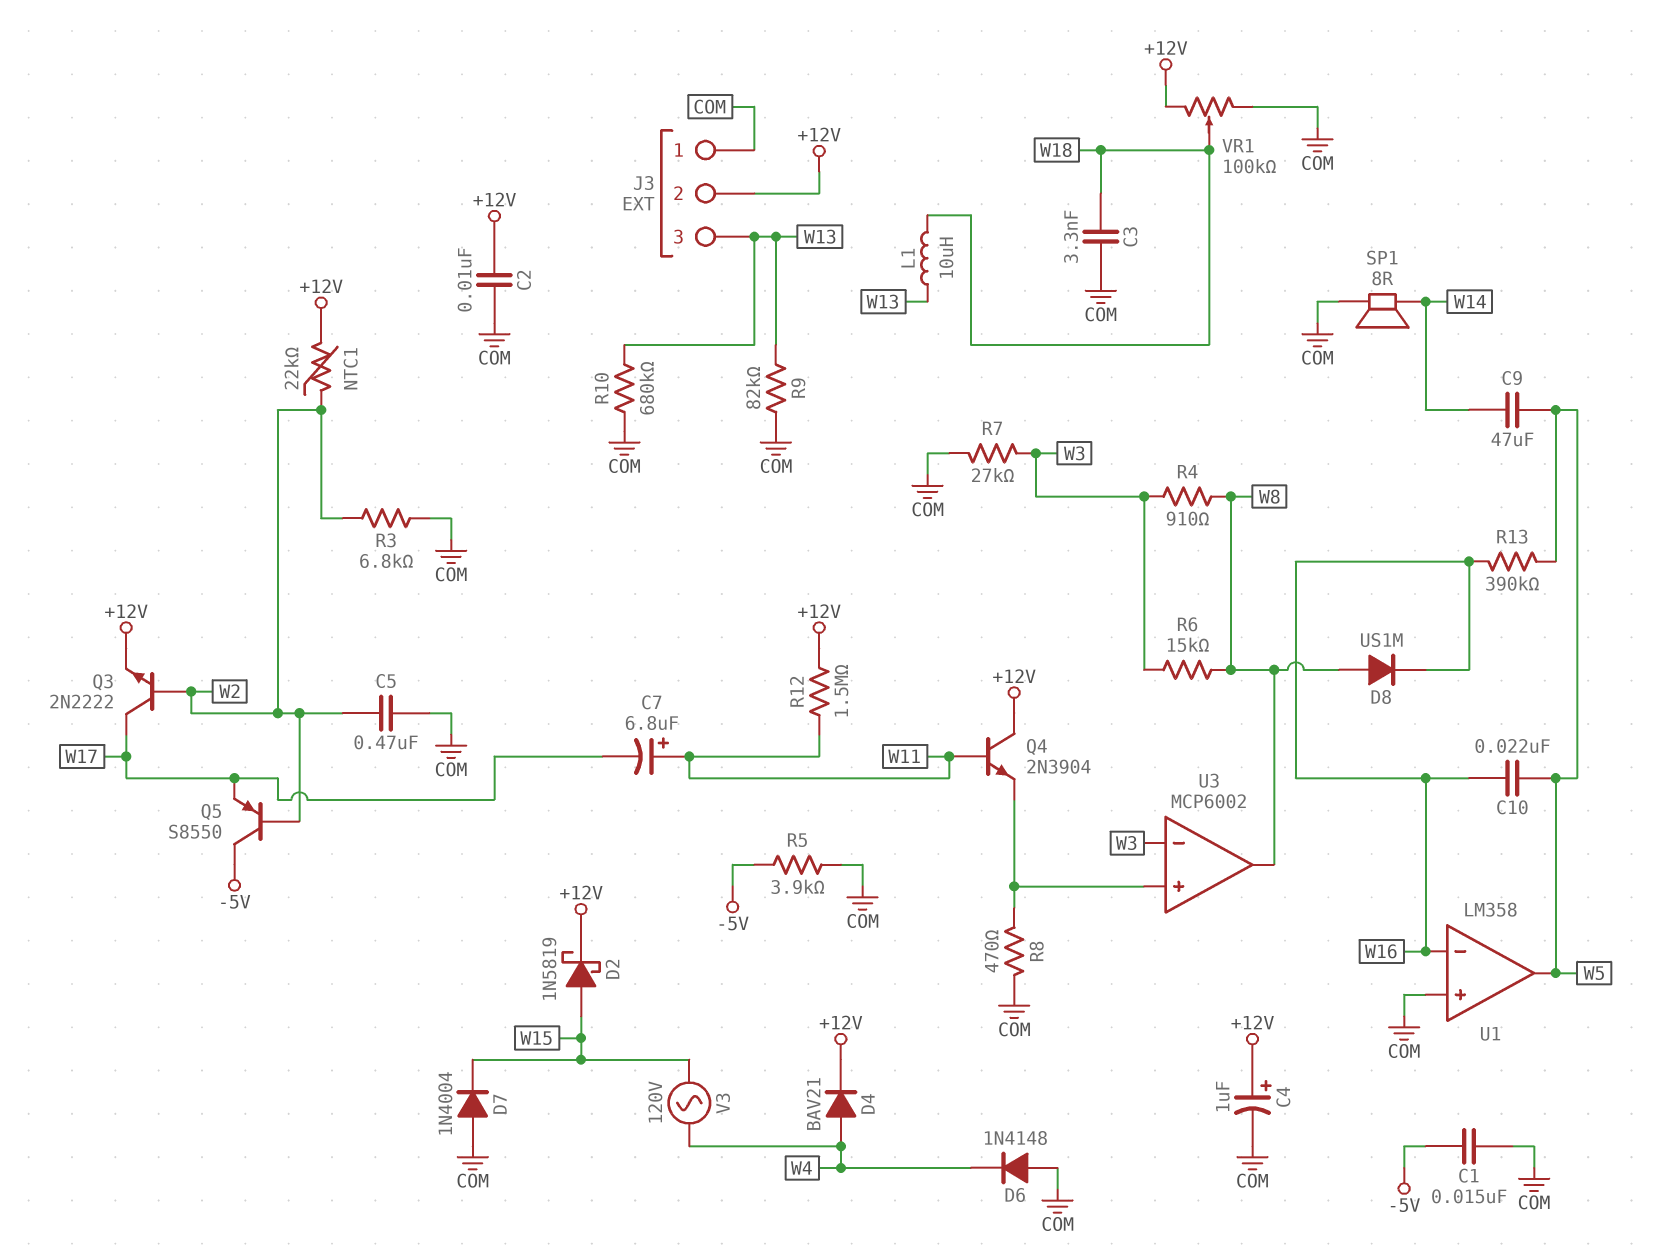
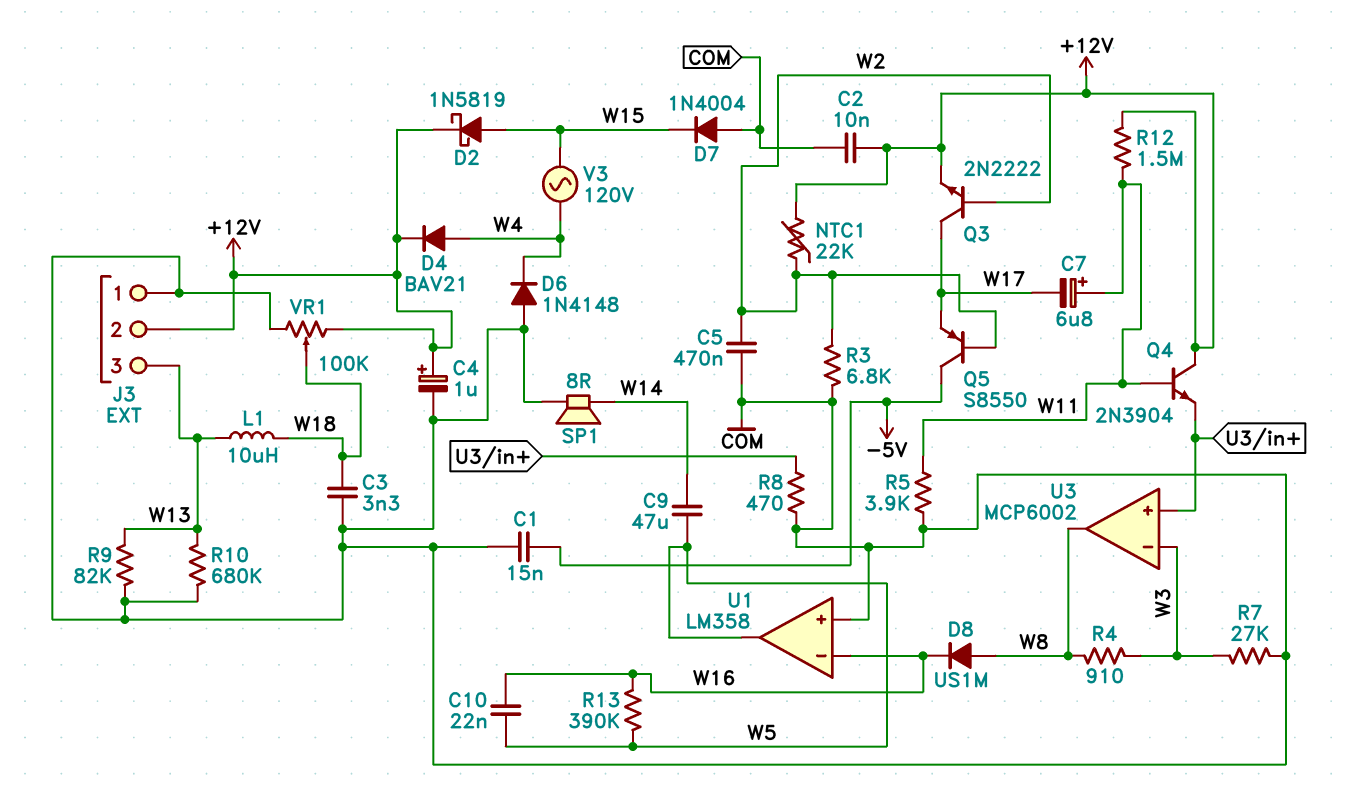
R5: 3.9k (-5V, COM) -> 3.9k (COM, W11)
R6: 15k (W3, W8) -> none

